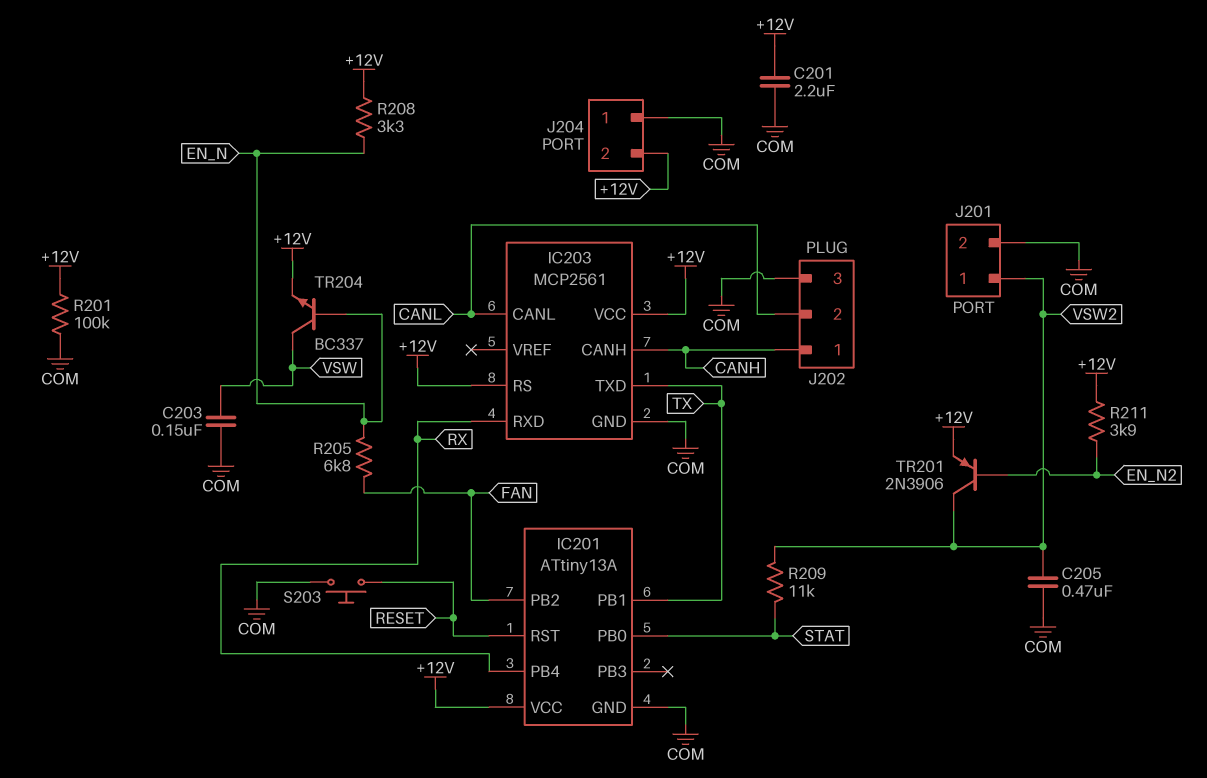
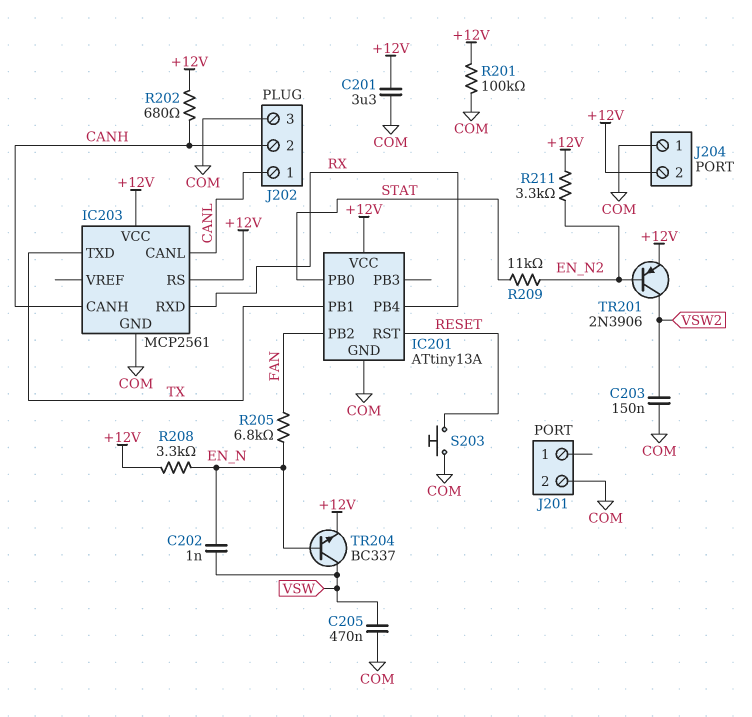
C201: 2.2uF (+12V, COM) -> 3.3uF (+12V, COM)
C202: none -> 1nF (EN_N, VSW)
C203: 150nF (COM, VSW) -> 150nF (COM, VSW2)
C205: 470nF (COM, VSW2) -> 470nF (COM, VSW)
J201 pin 1: VSW2 -> none
J202 pin 1: CANH -> CANL
J202 pin 2: CANL -> CANH
R202: none -> 680 (+12V, CANH)
R209: 11k (STAT, VSW2) -> 11k (EN_N2, STAT)
R211: 3.9k (+12V, EN_N2) -> 3.3k (+12V, EN_N2)

